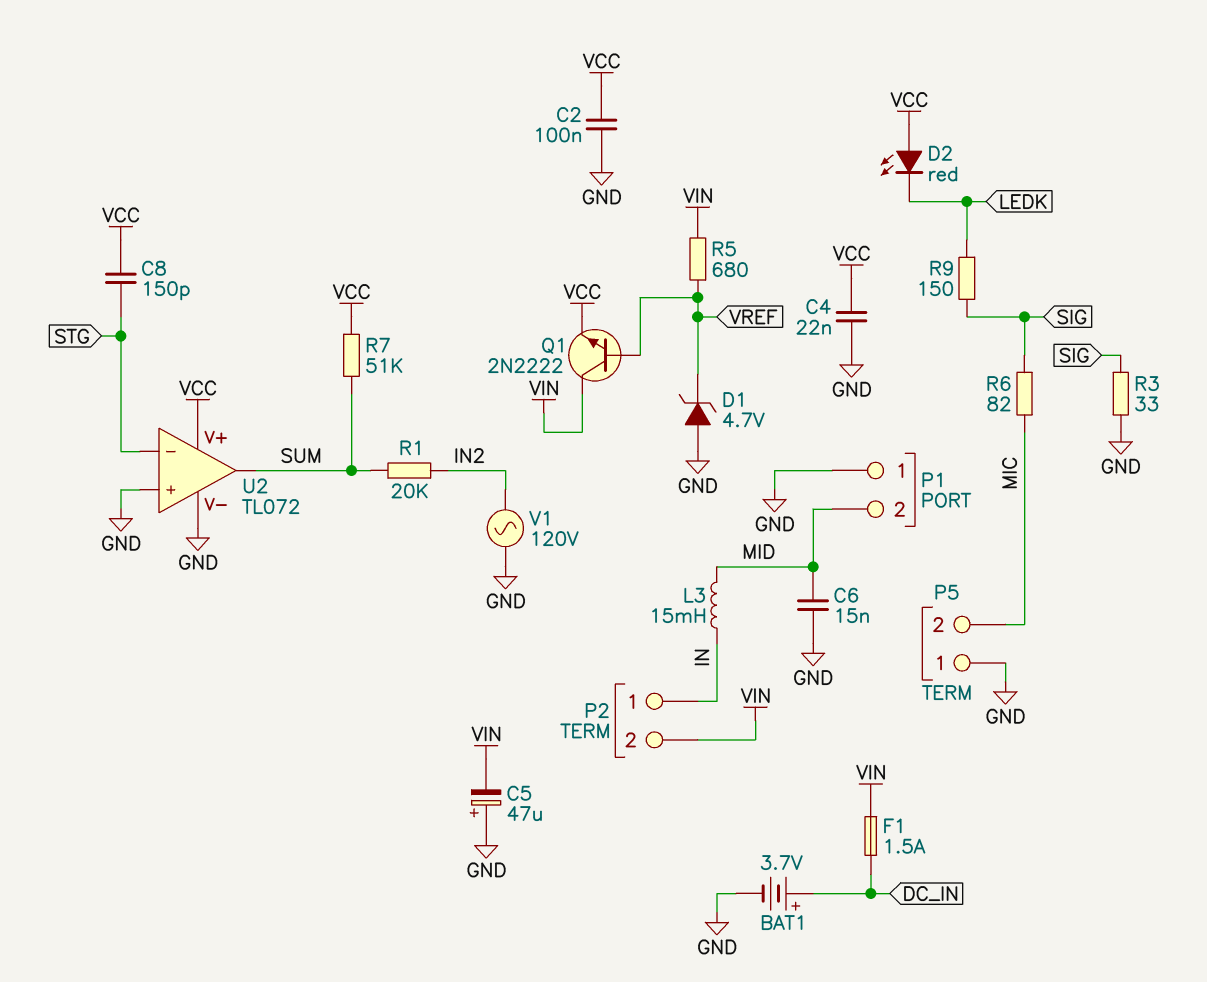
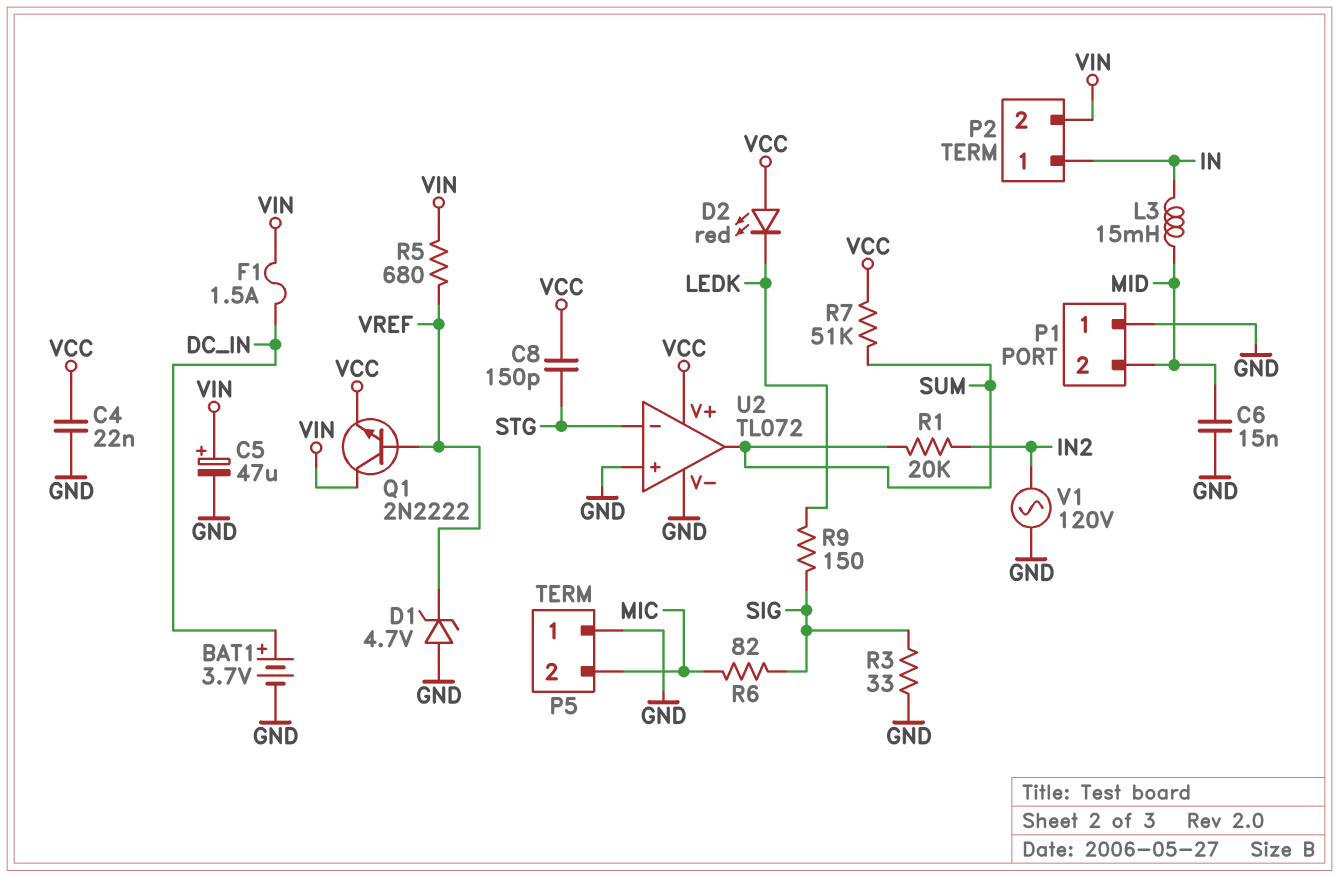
C2: 100nF (GND, VCC) -> none
C5: 47uF (plus GND, minus VIN) -> 47uF (plus VIN, minus GND)

